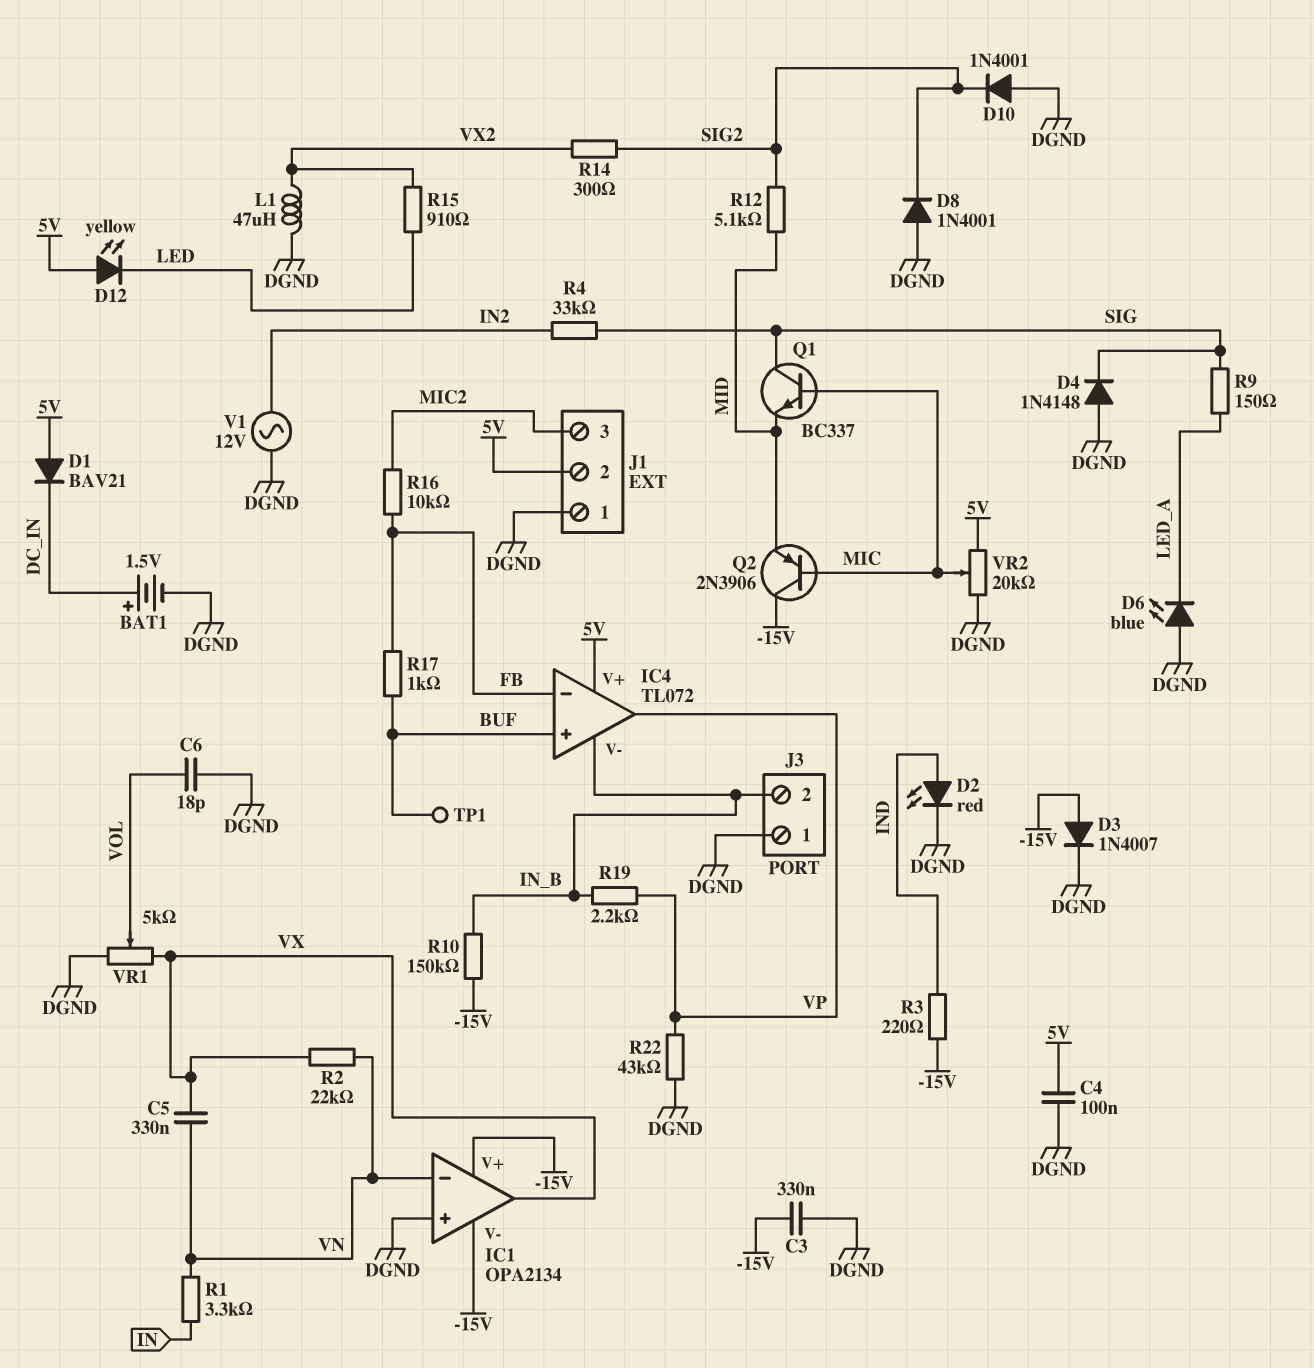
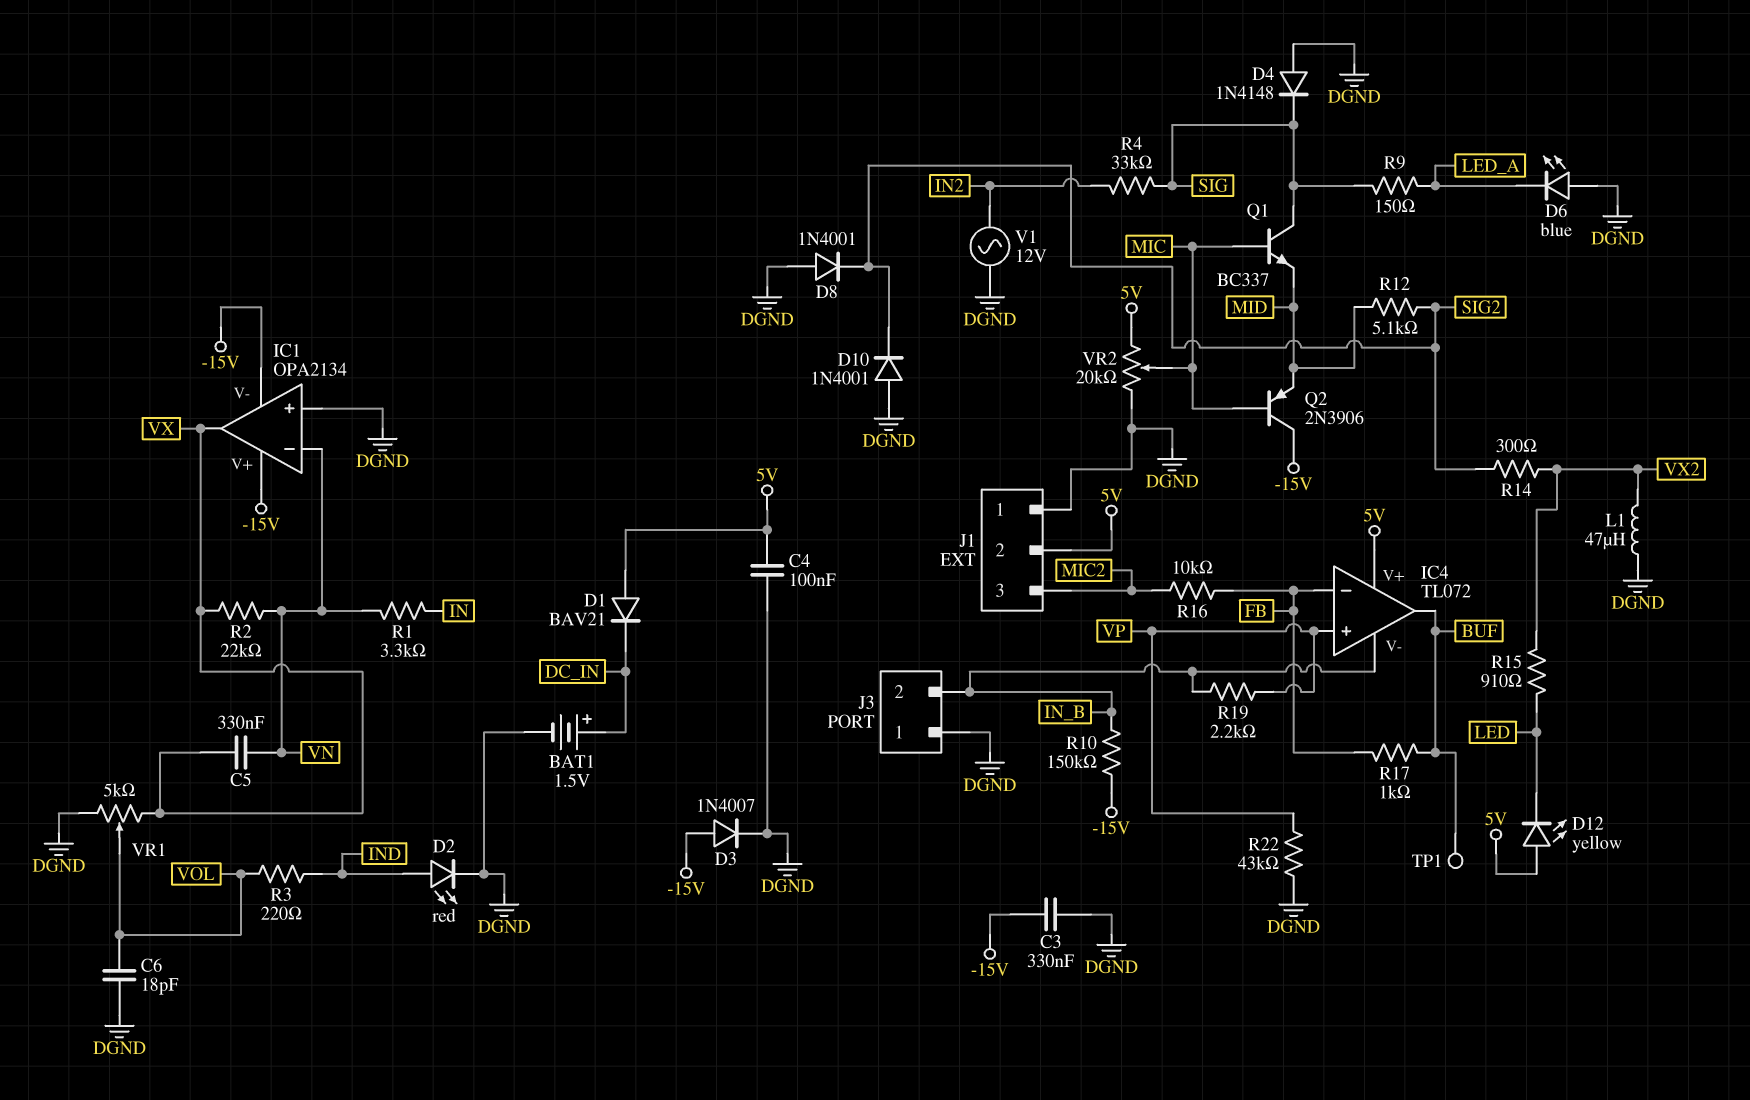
IC4 pin in+: BUF -> VP
IC4 pin out: VP -> BUF
R3: 220 (-15V, IND) -> 220 (IND, VOL)

